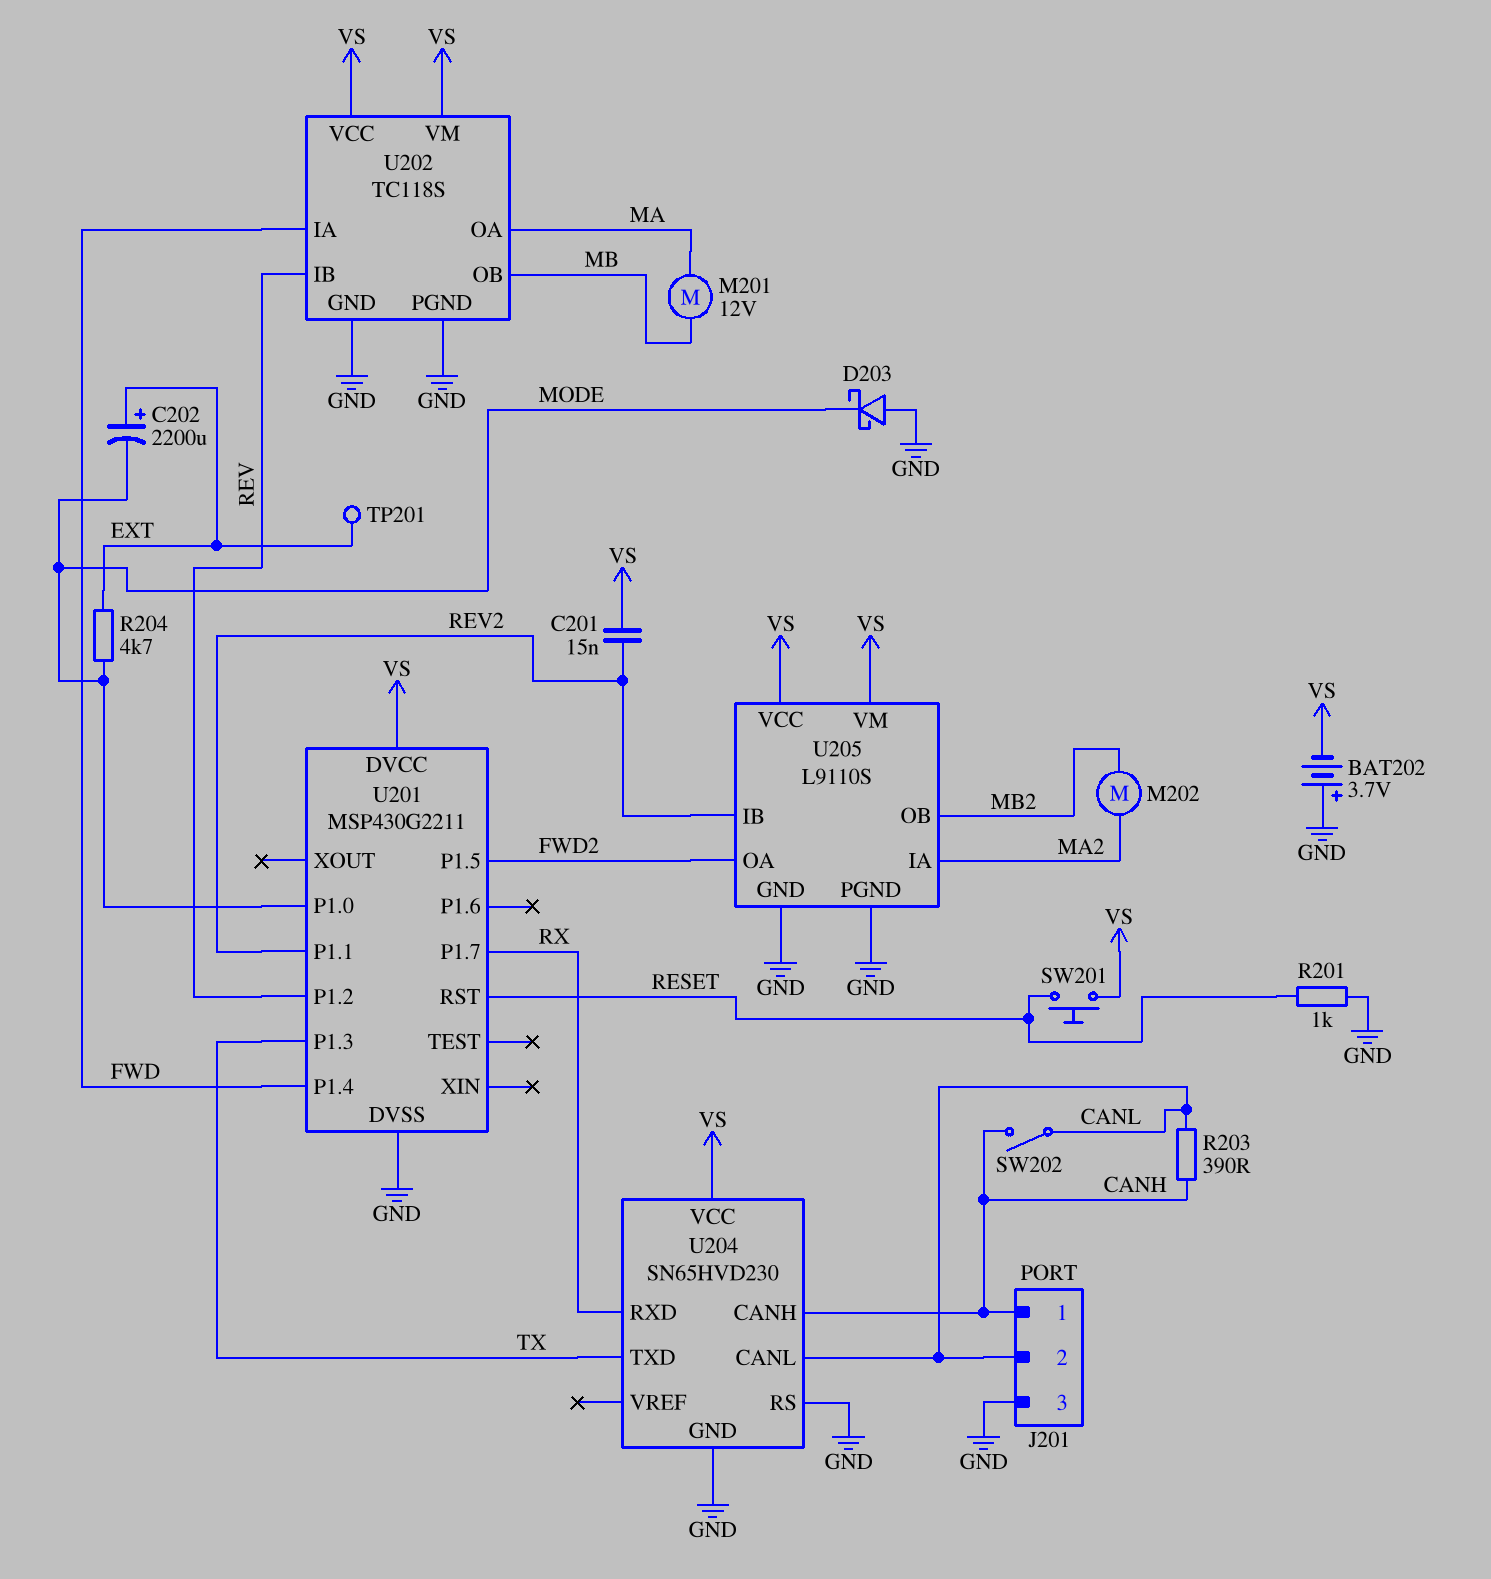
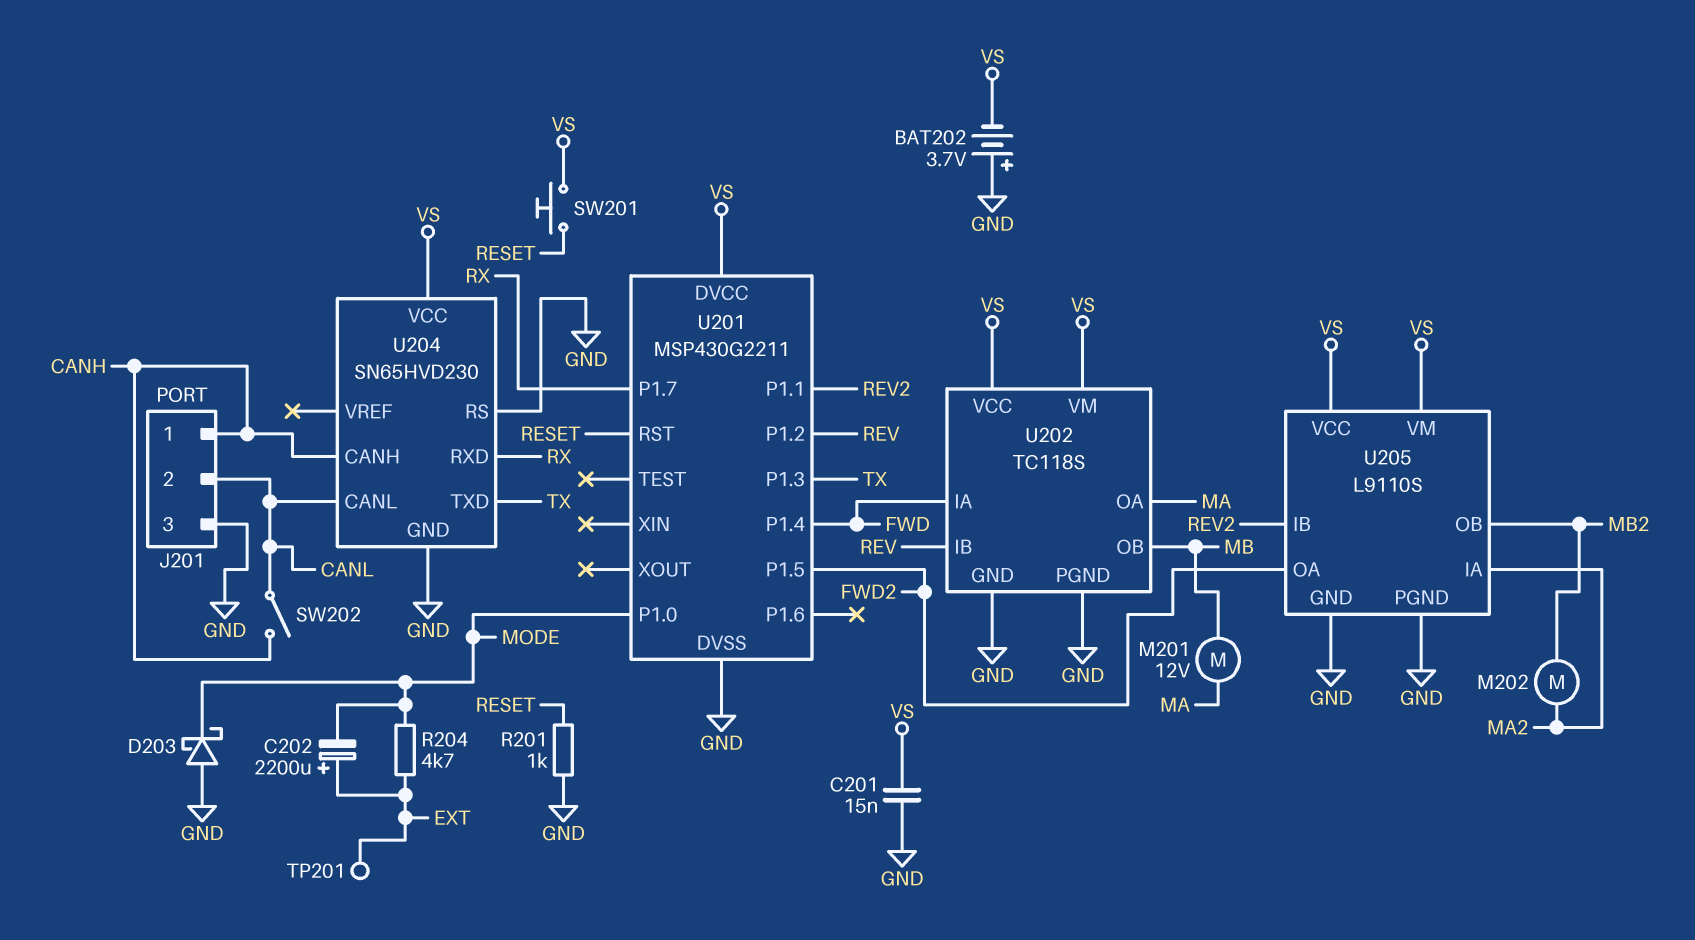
C201: 15nF (REV2, VS) -> 15nF (GND, VS)
R203: 390 (CANH, CANL) -> none

